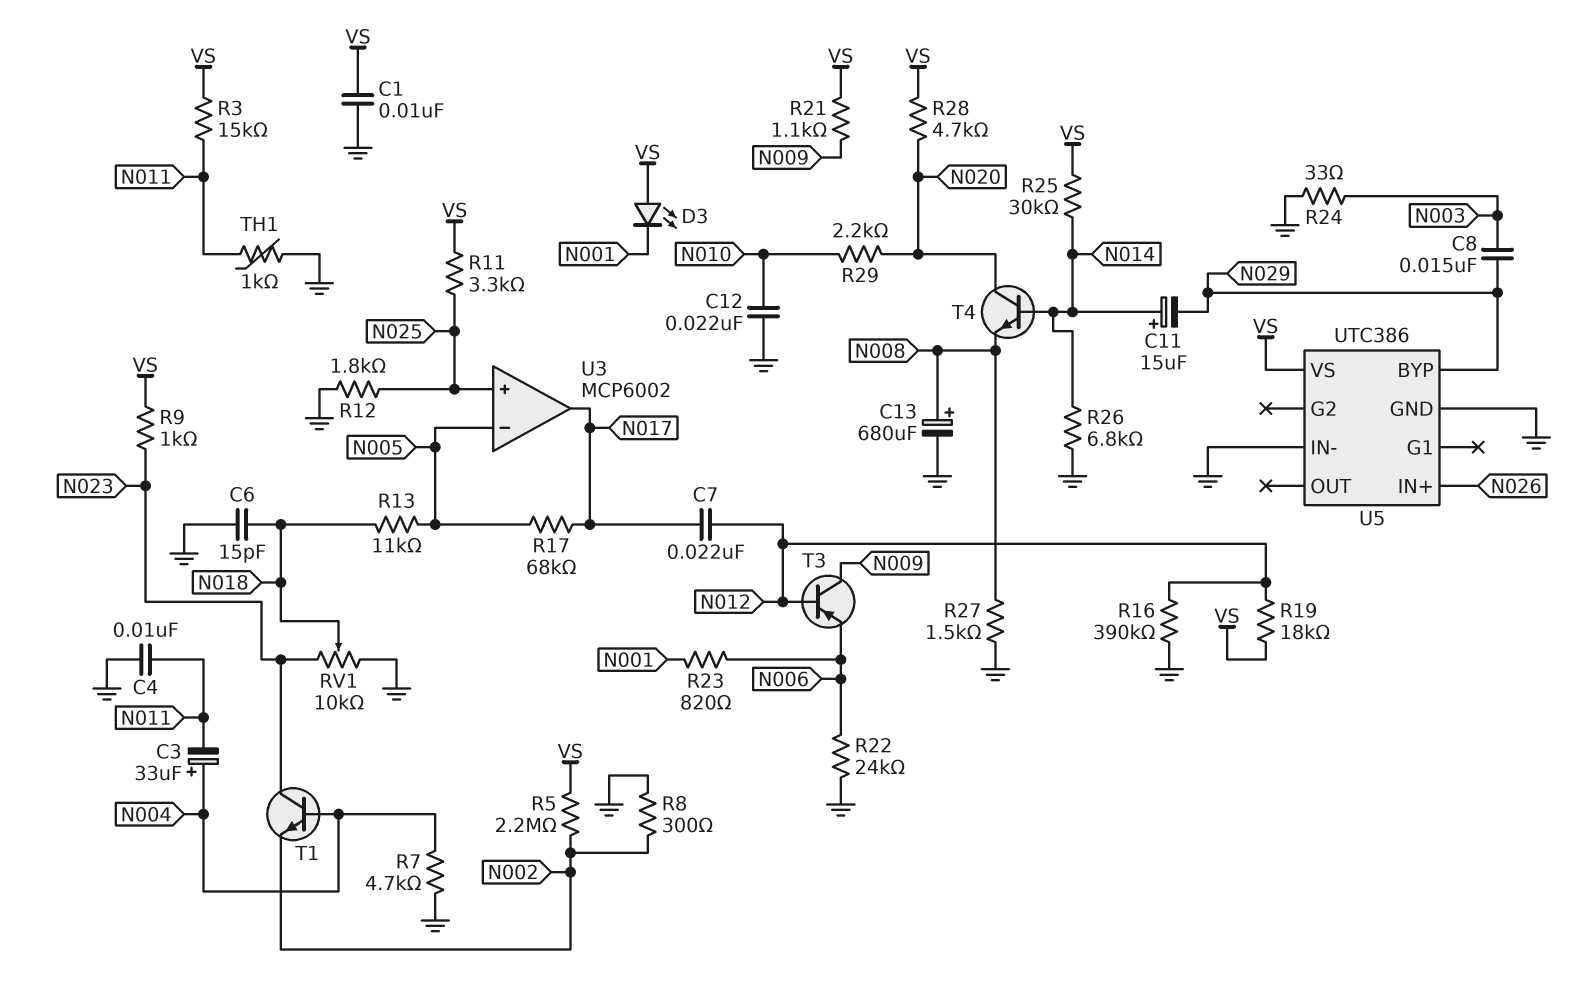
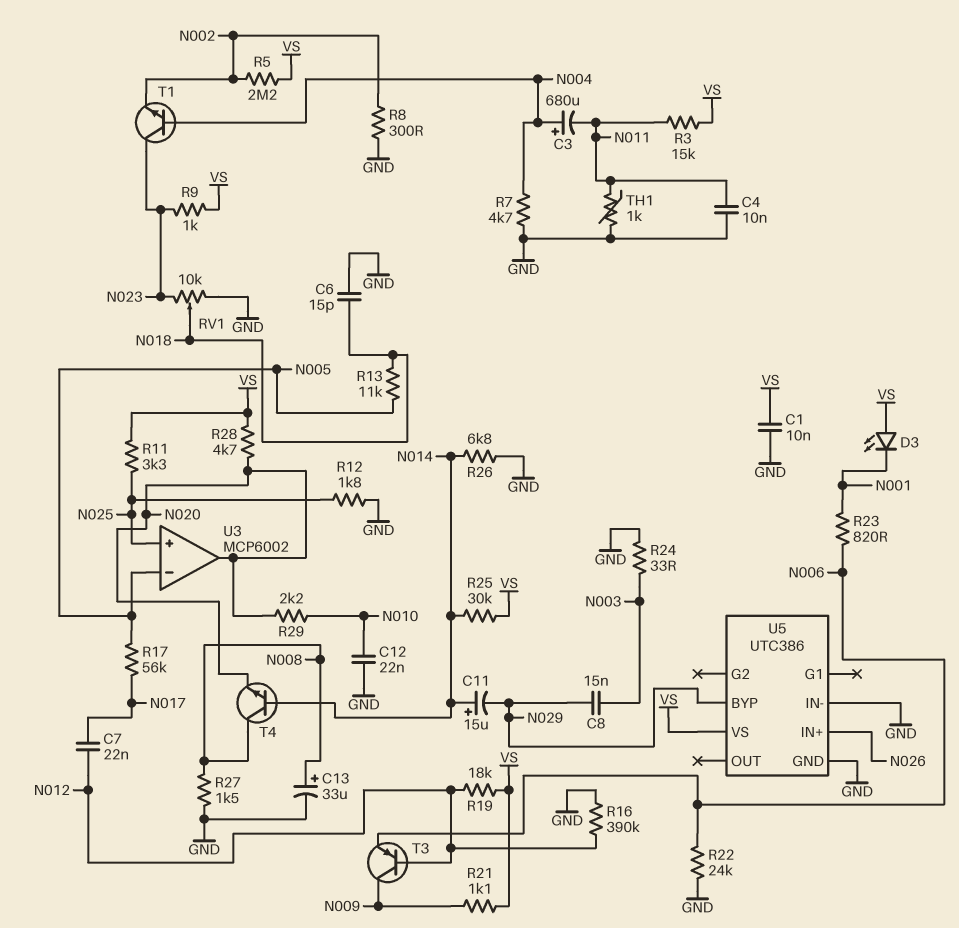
C3: 33uF (plus N004, minus N011) -> 680uF (plus N004, minus N011)
C13: 680uF (plus N008, minus GND) -> 33uF (plus N008, minus GND)
R17: 68k (N005, N017) -> 56k (N005, N017)
T4: NPN (B N014, C N020, E N008) -> NPN (B N014, C N008, E N020)
U3 pin out: N017 -> N020

